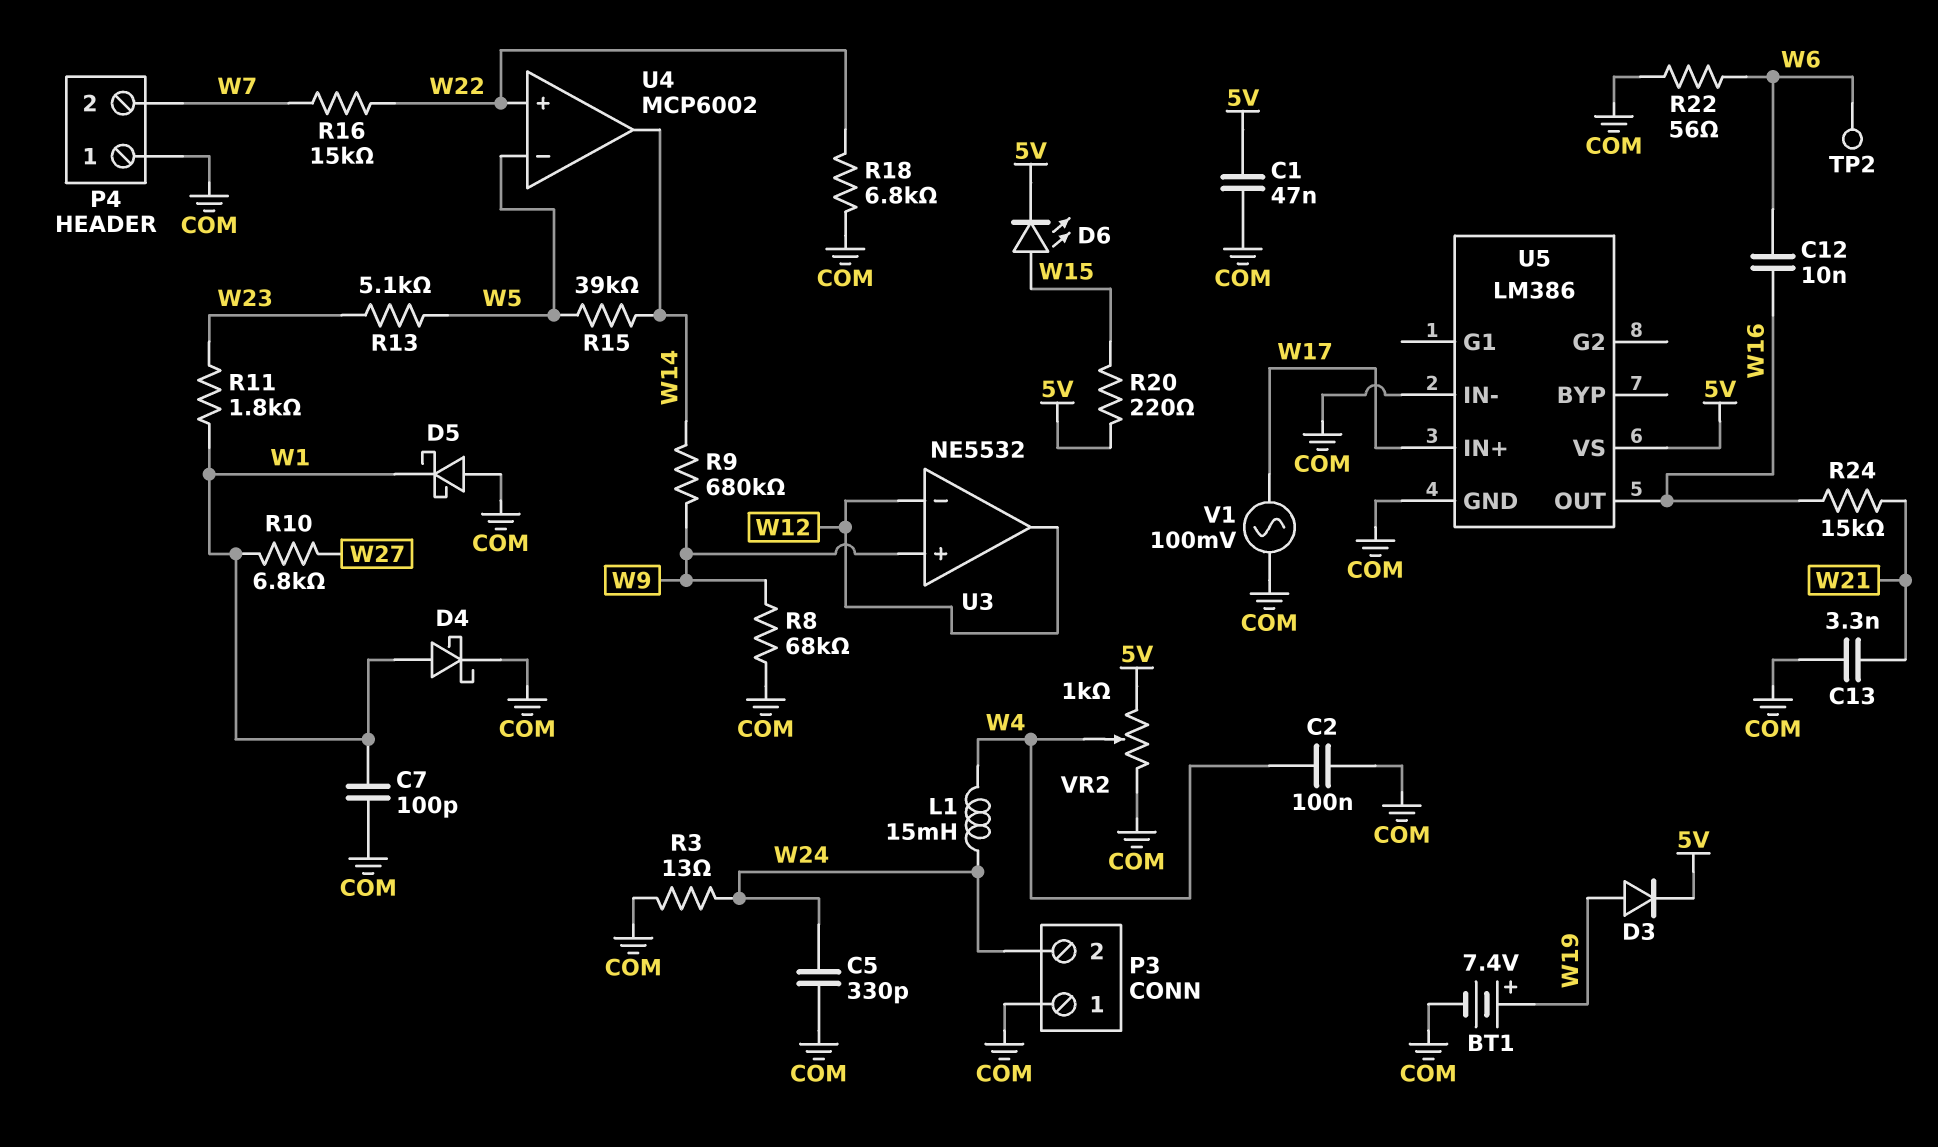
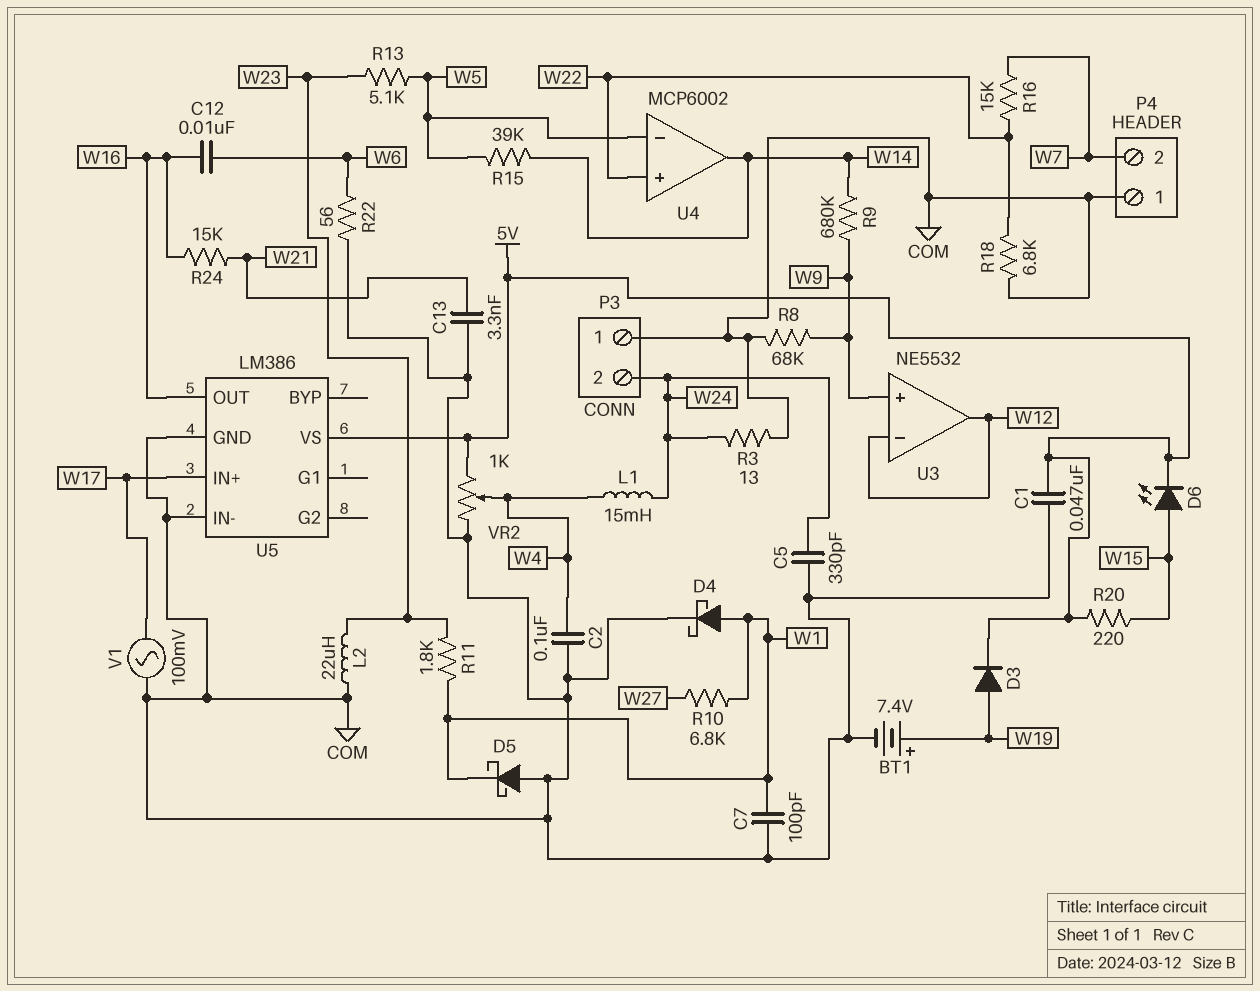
L2: none -> 22uH (COM, W23)
TP2: test point (W6) -> none

